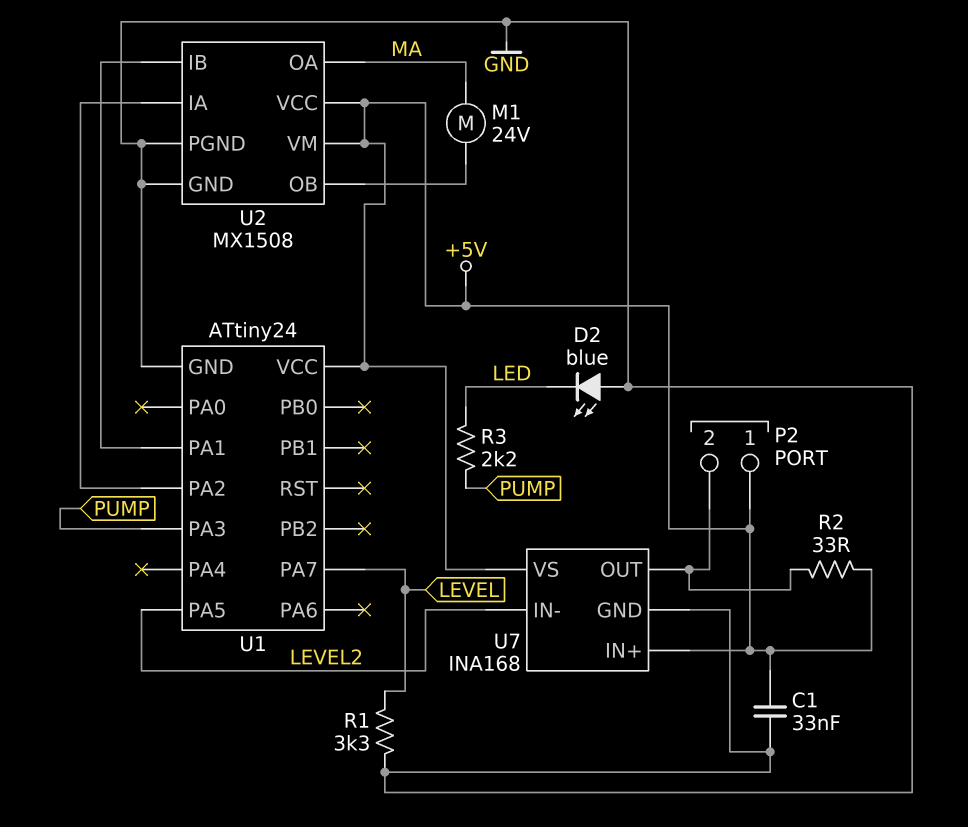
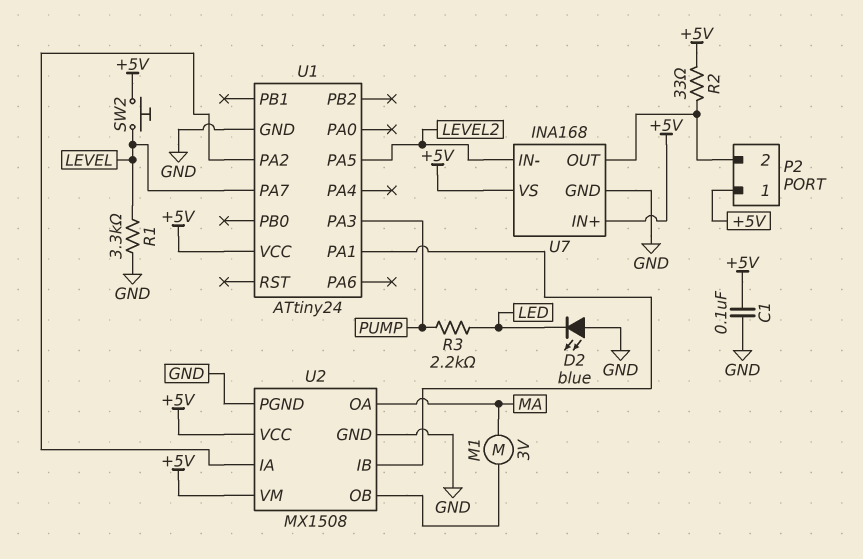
C1: 33nF (+5V, GND) -> 100nF (+5V, GND)
M1: motor 24V (MA, U2/OB) -> motor 3V (MA, U2/OB)
SW2: none -> button (+5V, LEVEL)

